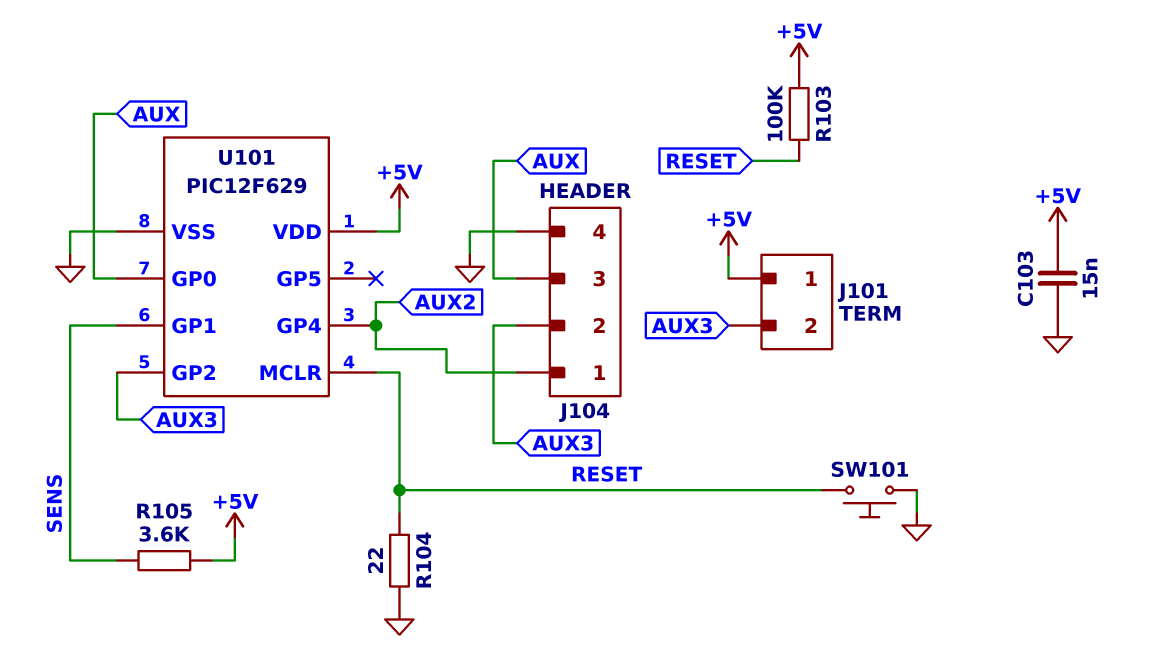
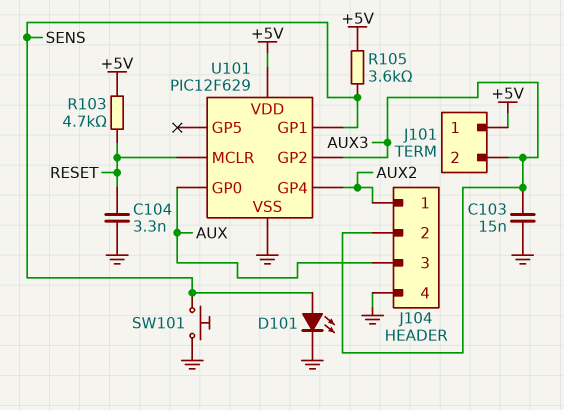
C103: 15nF (+5V, GND) -> 15nF (AUX3, GND)
C104: none -> 3.3nF (GND, RESET)
D101: none -> LED (A SENS, K GND)
R103: 100k (+5V, RESET) -> 4.7k (+5V, RESET)
R104: 22 (GND, RESET) -> none
SW101: button (GND, RESET) -> button (GND, SENS)

